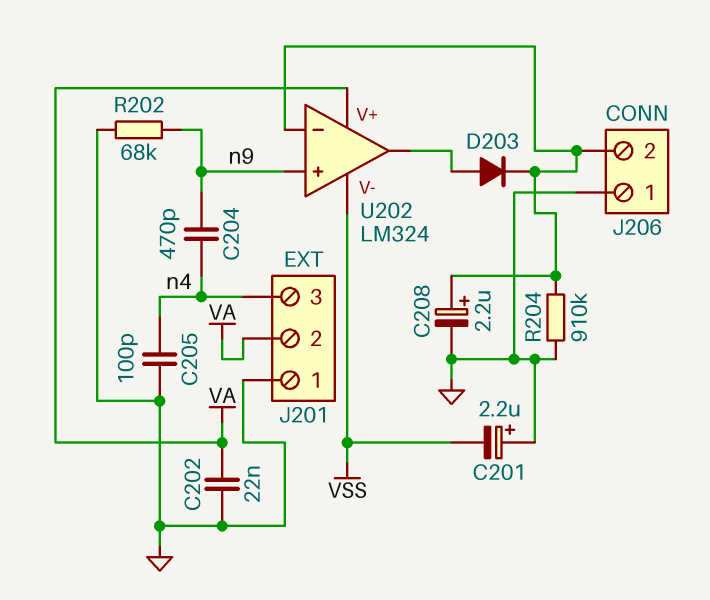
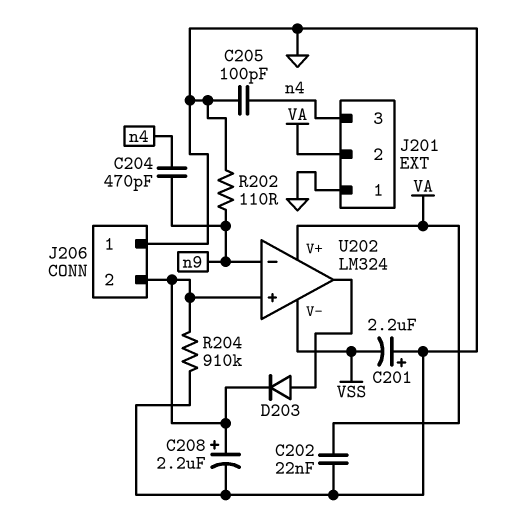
R202: 68k (GND, n9) -> 110 (GND, n9)
U202 pin in+: n9 -> J206/2
U202 pin in-: J206/2 -> n9

